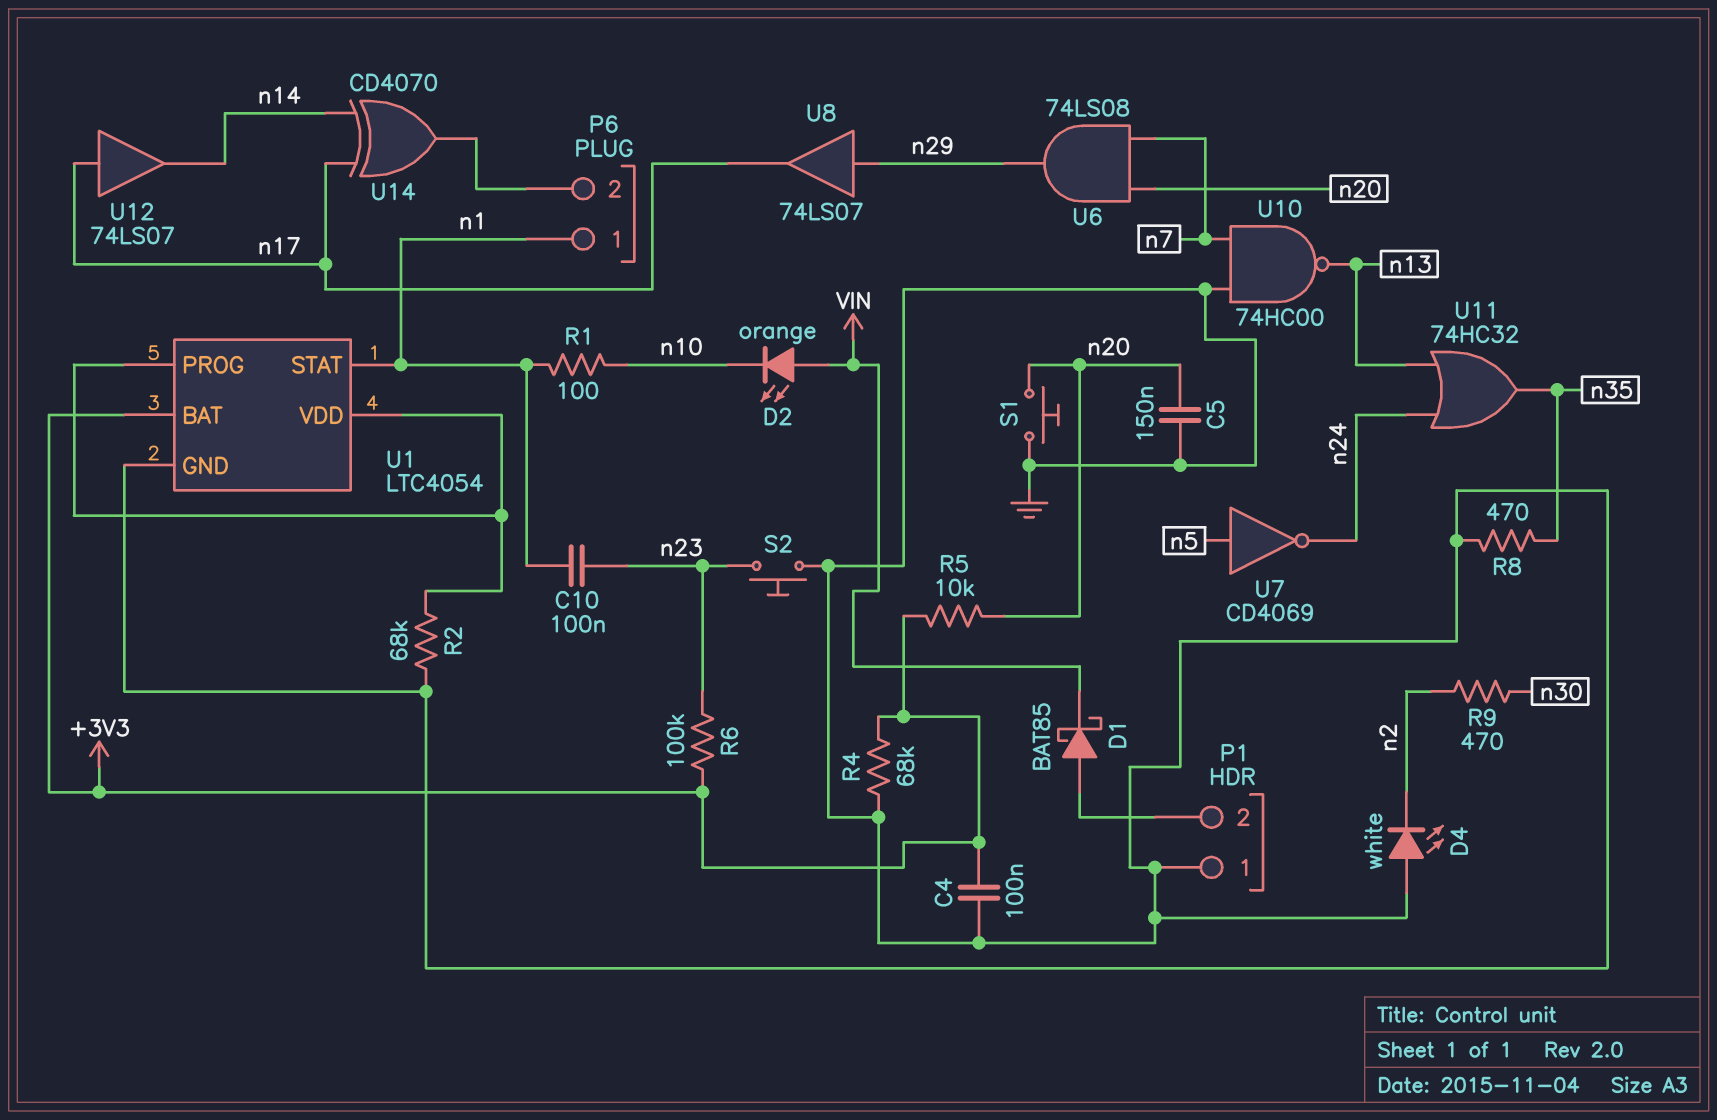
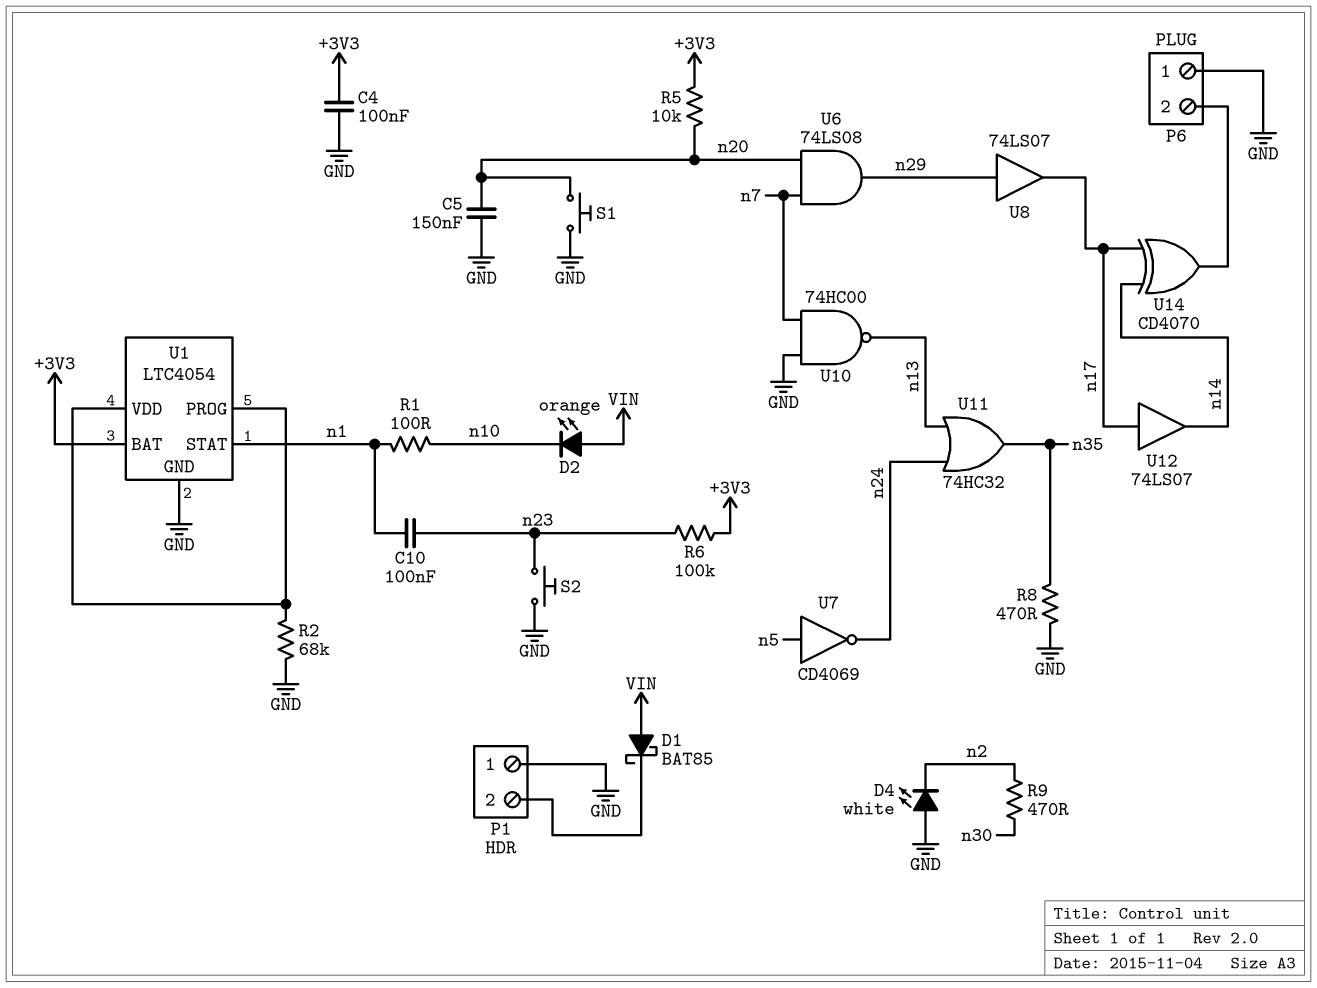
D1: schottky BAT85 (A P1/2, K VIN) -> schottky BAT85 (A VIN, K P1/2)
P6 pin 1: n1 -> GND
R4: 68k (+3V3, GND) -> none

